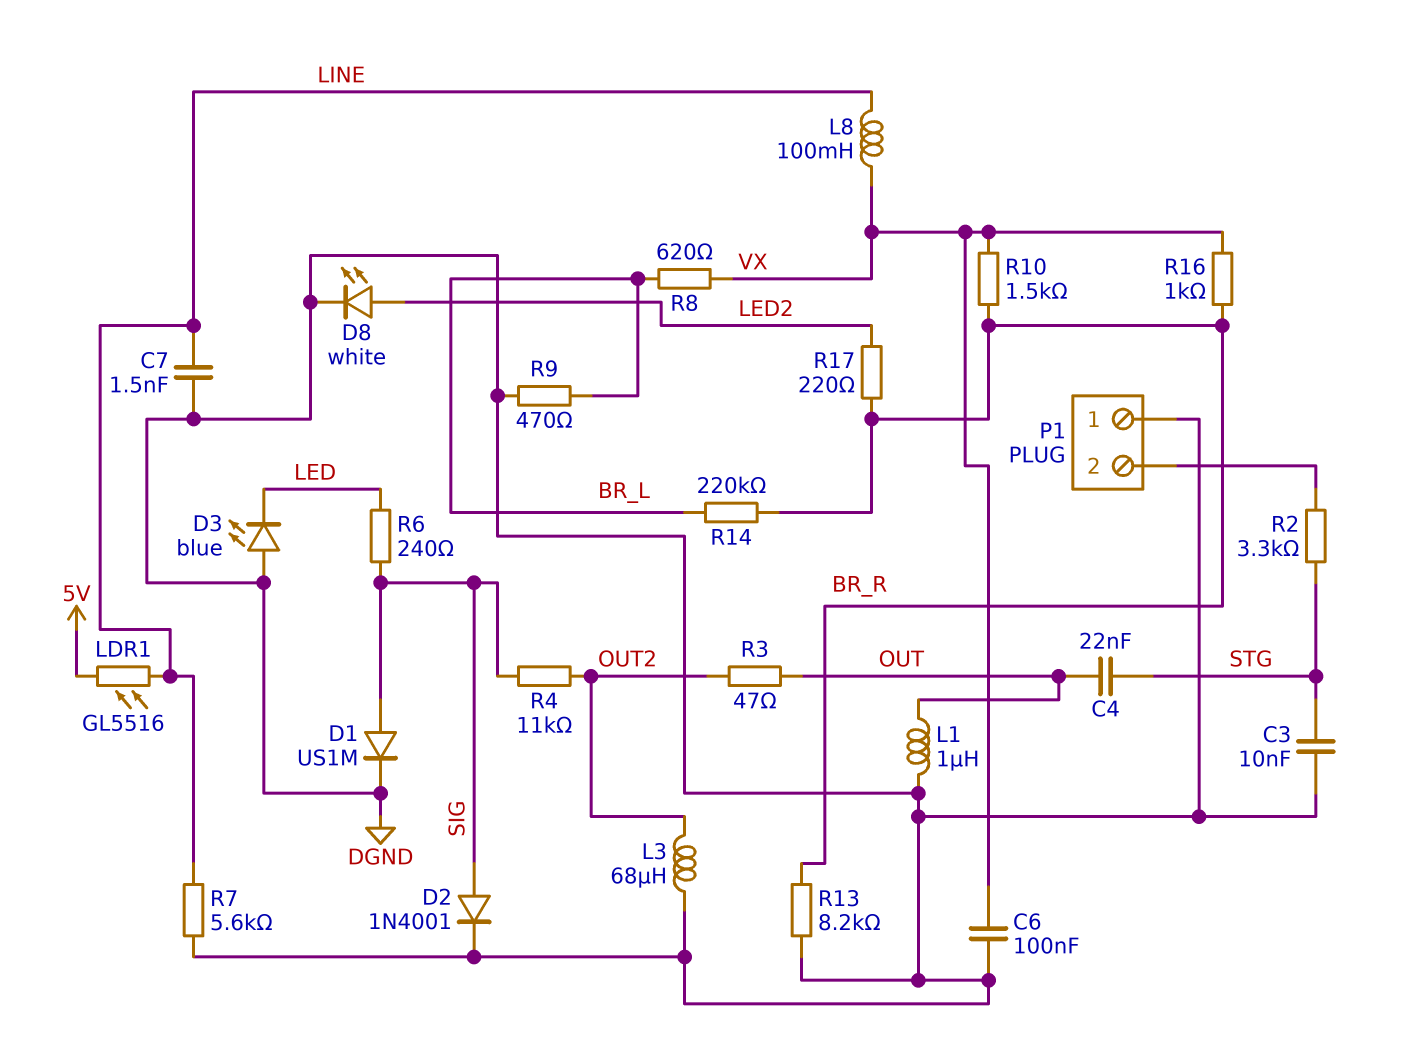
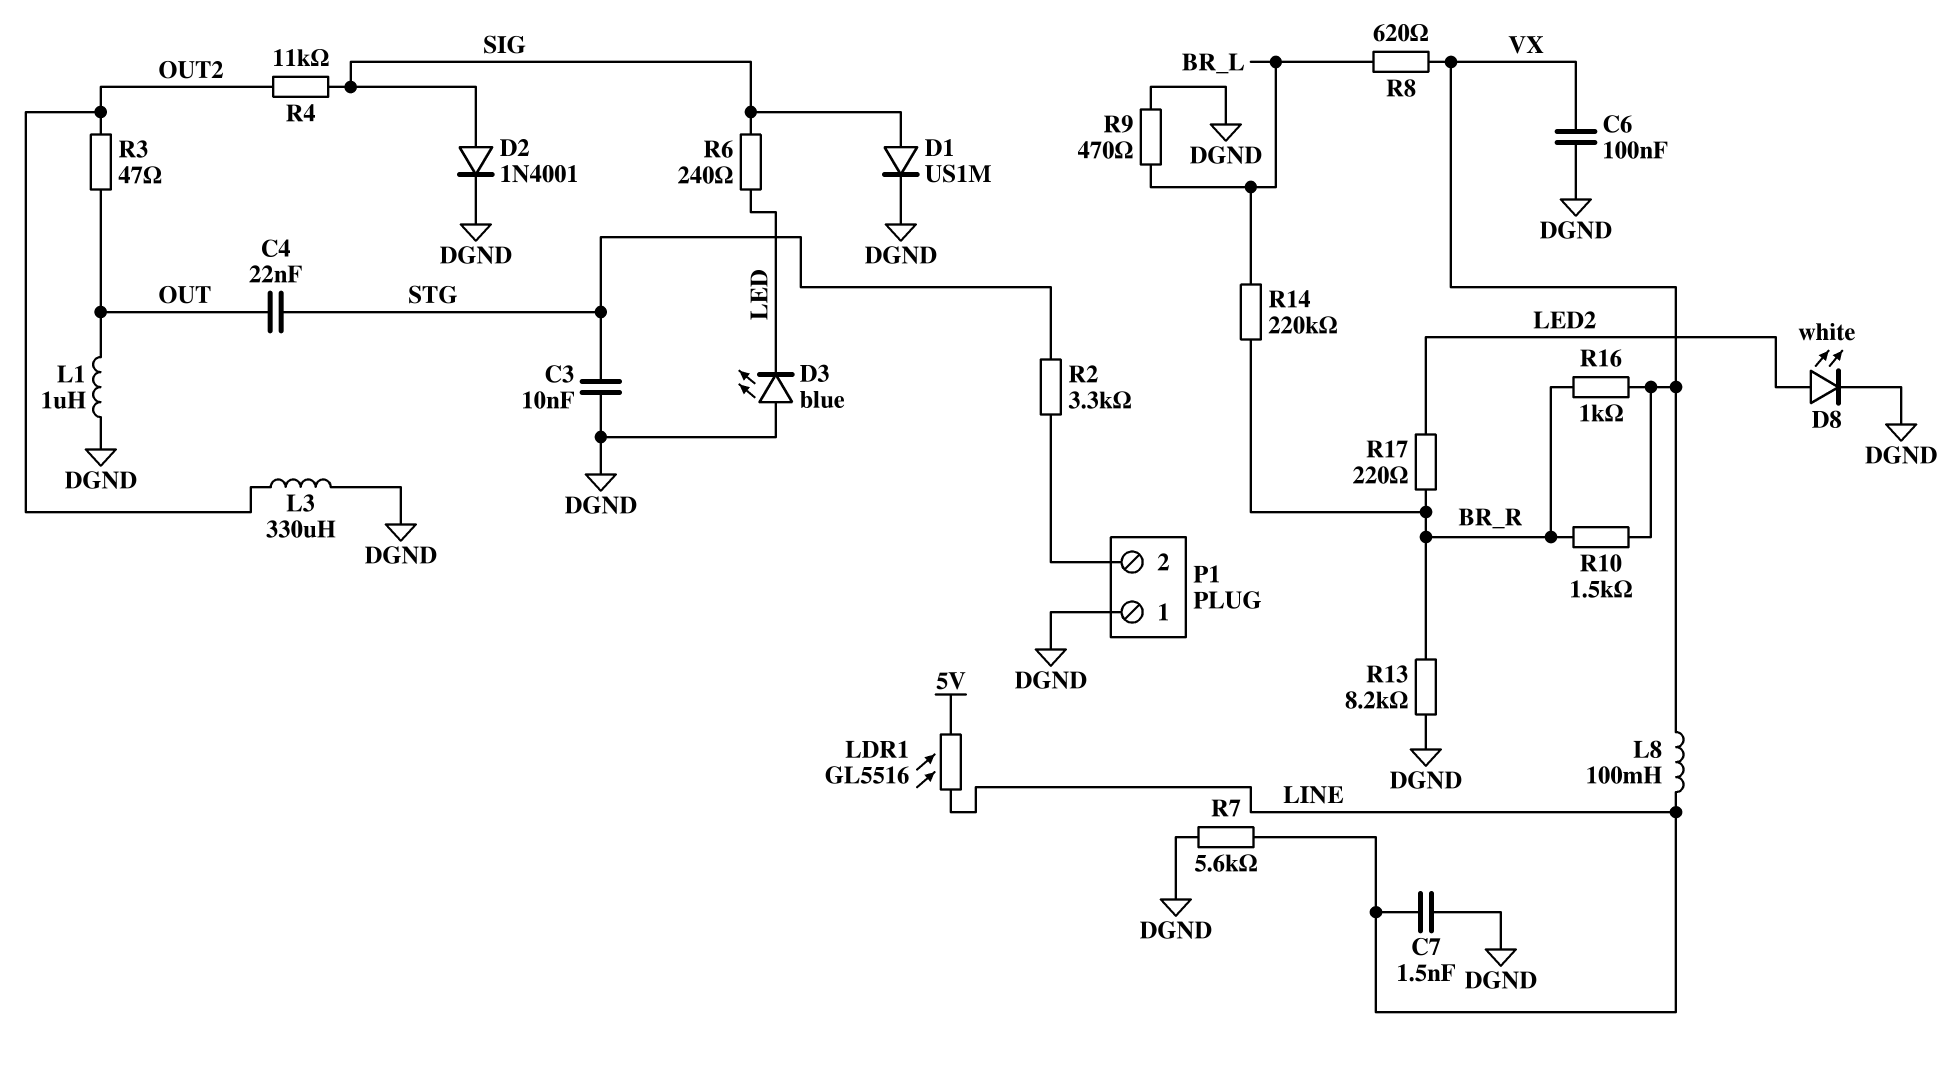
L3: 68uH (DGND, OUT2) -> 330uH (DGND, OUT2)

